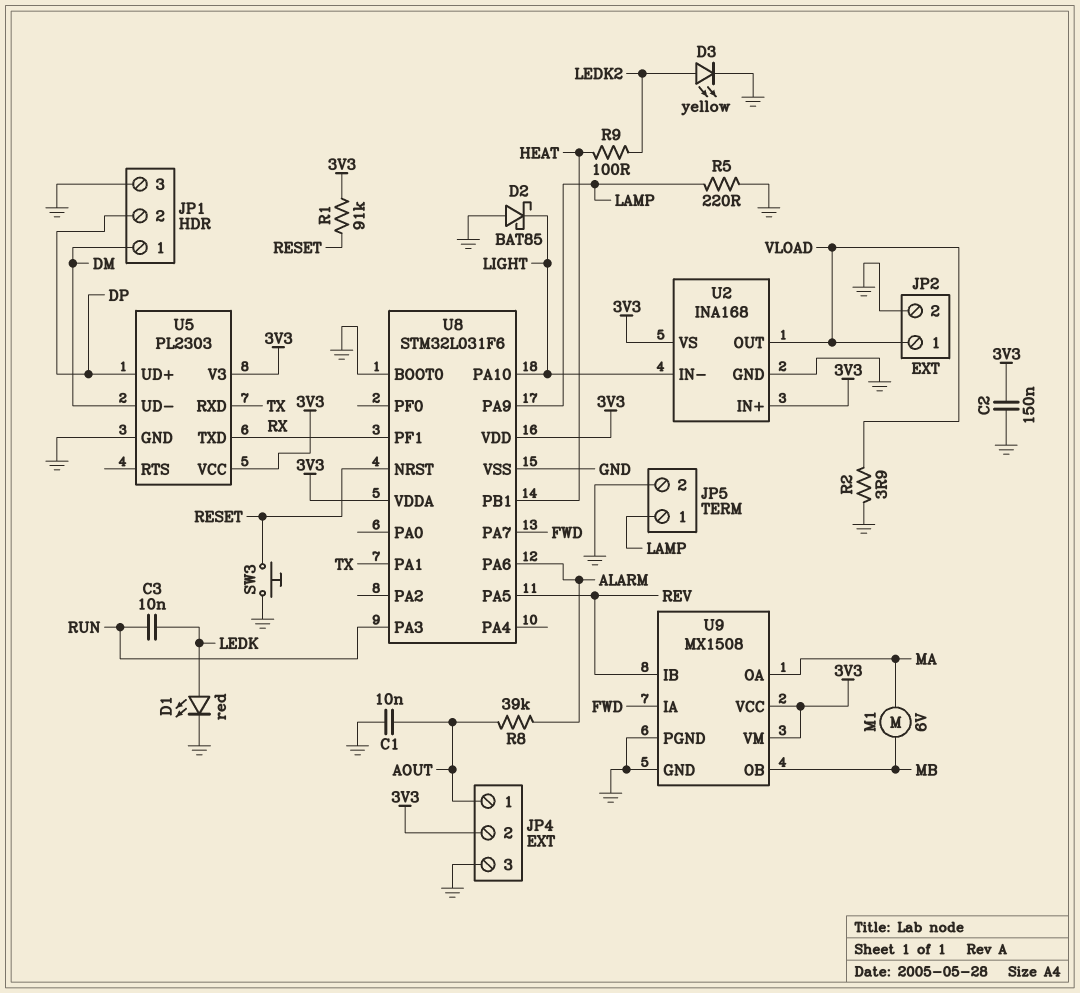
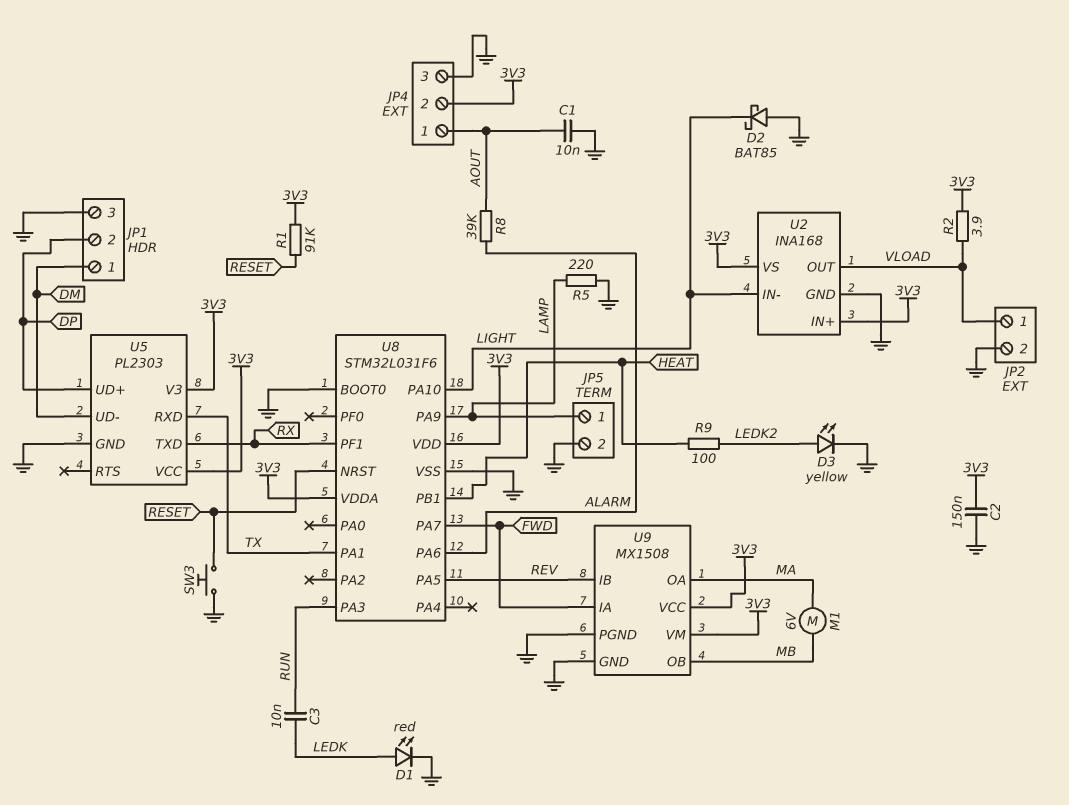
R2: 3.9 (GND, VLOAD) -> 3.9 (3V3, VLOAD)

